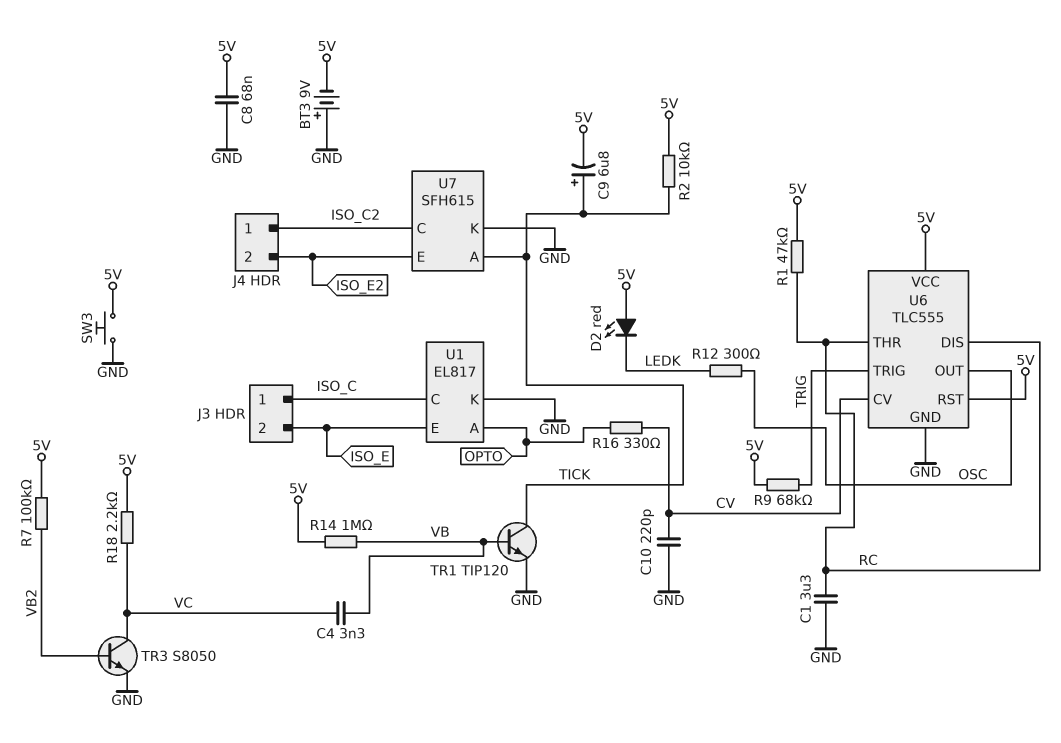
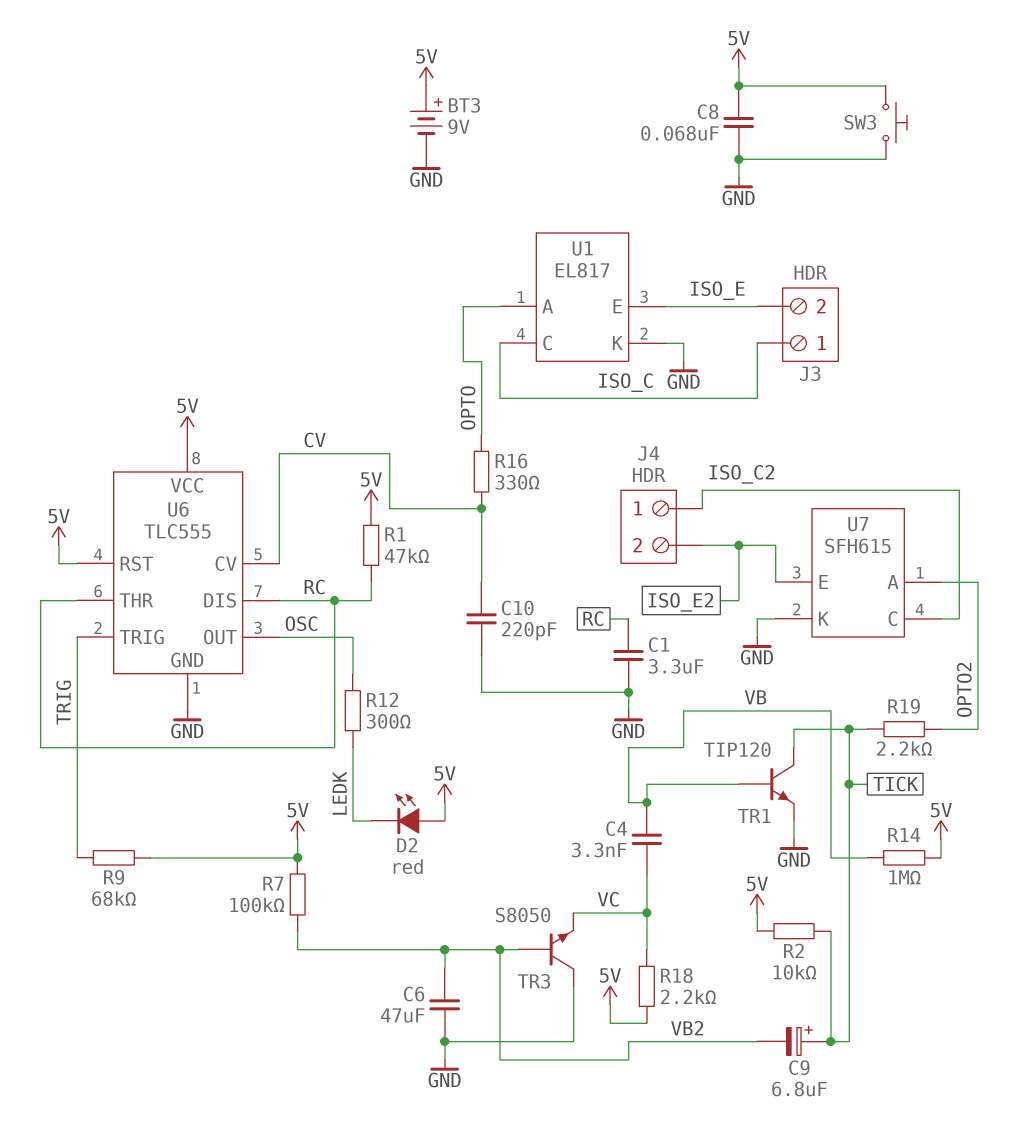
BT3: 9V (plus GND, minus 5V) -> 9V (plus 5V, minus GND)
C6: none -> 47uF (GND, VB2)
C9: 6.8uF (plus TICK, minus 5V) -> 6.8uF (plus TICK, minus VB2)
R19: none -> 2.2k (OPTO2, TICK)
TR3: NPN S8050 (B VB2, C VC, E GND) -> NPN S8050 (B VB2, C GND, E VC)
U7 pin A: TICK -> OPTO2

